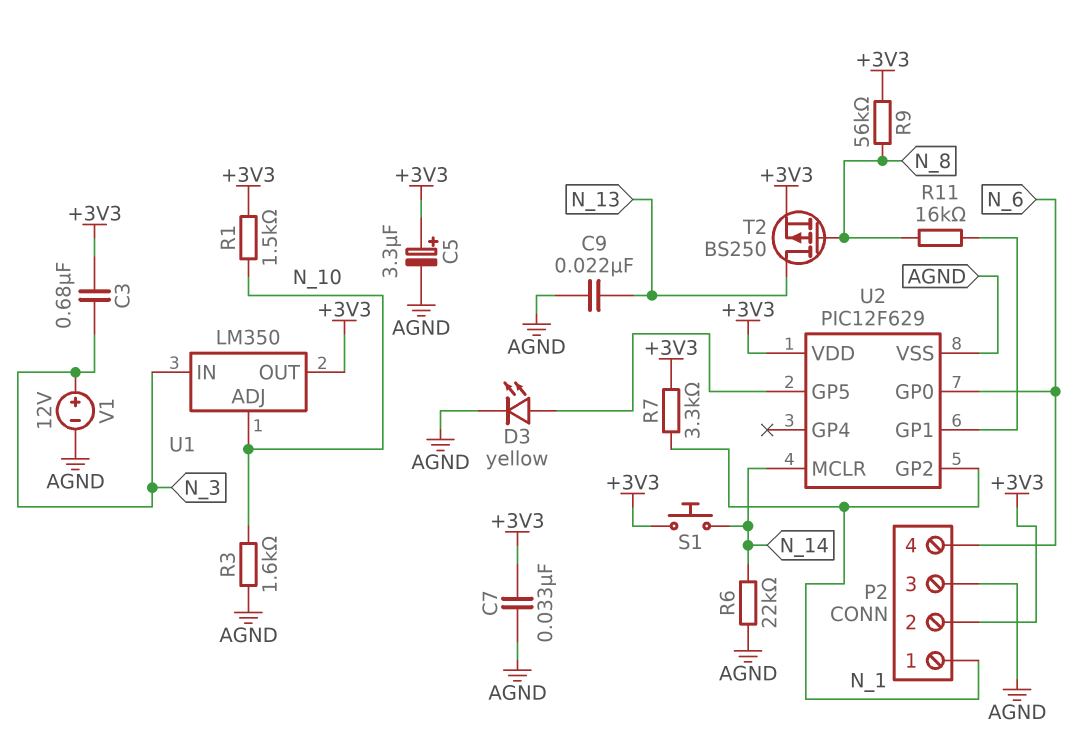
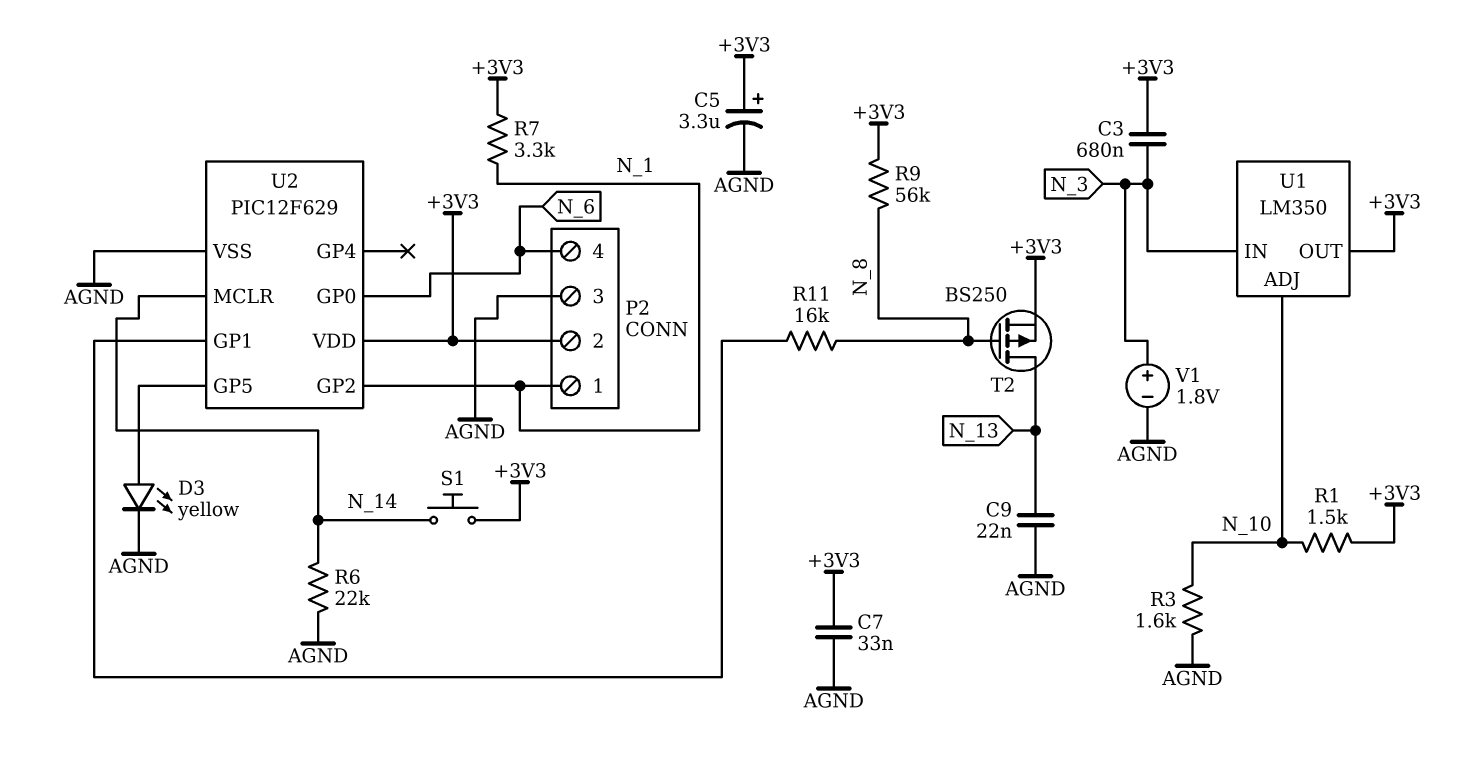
V1: 12V (plus N_3, minus AGND) -> 1.8V (plus N_3, minus AGND)

